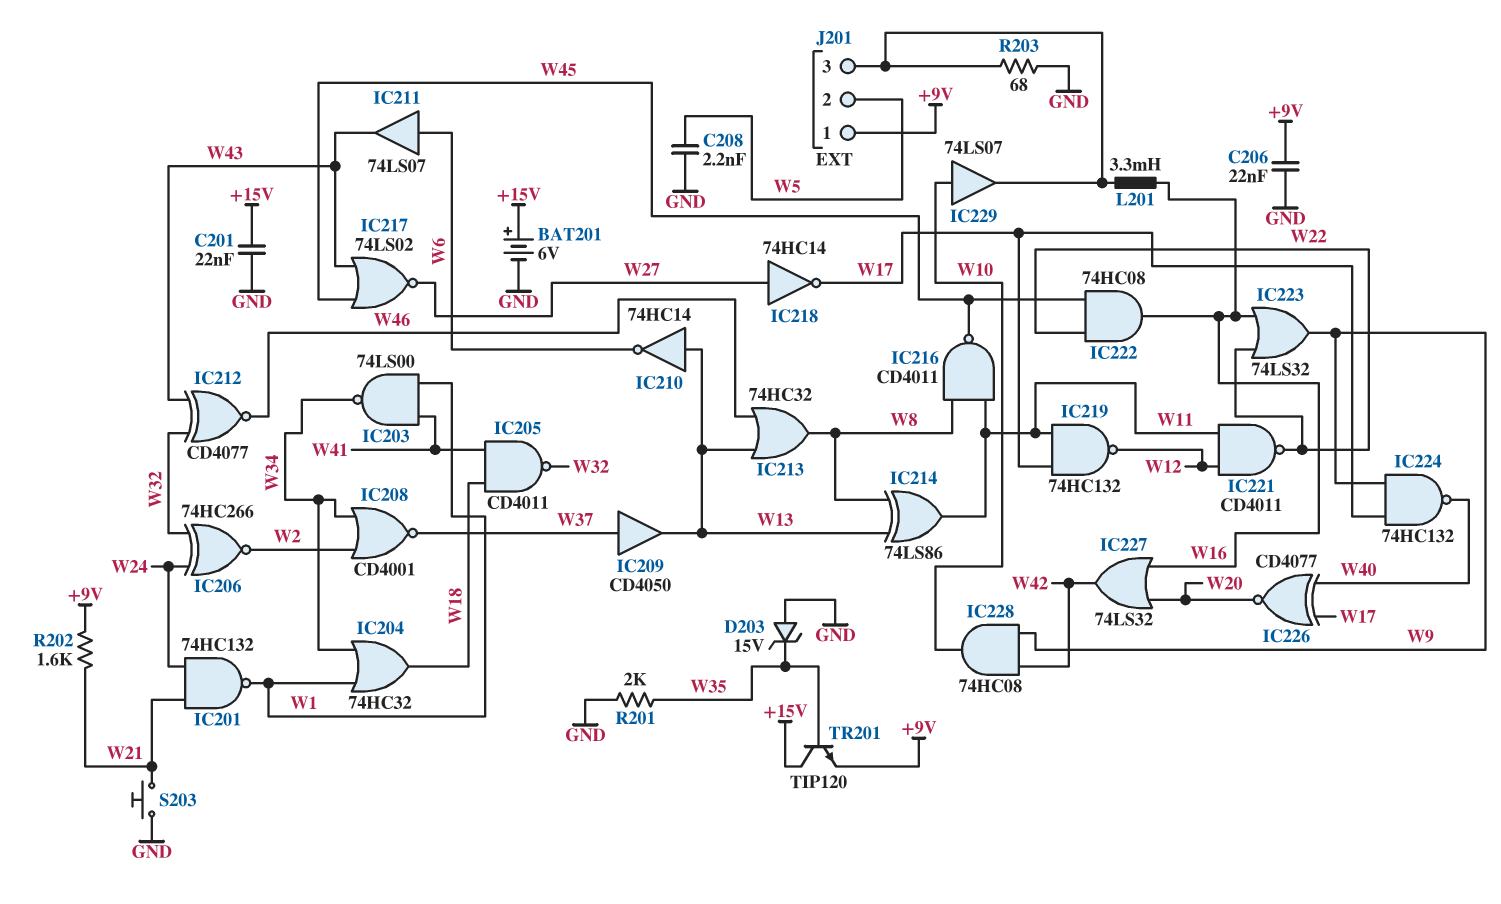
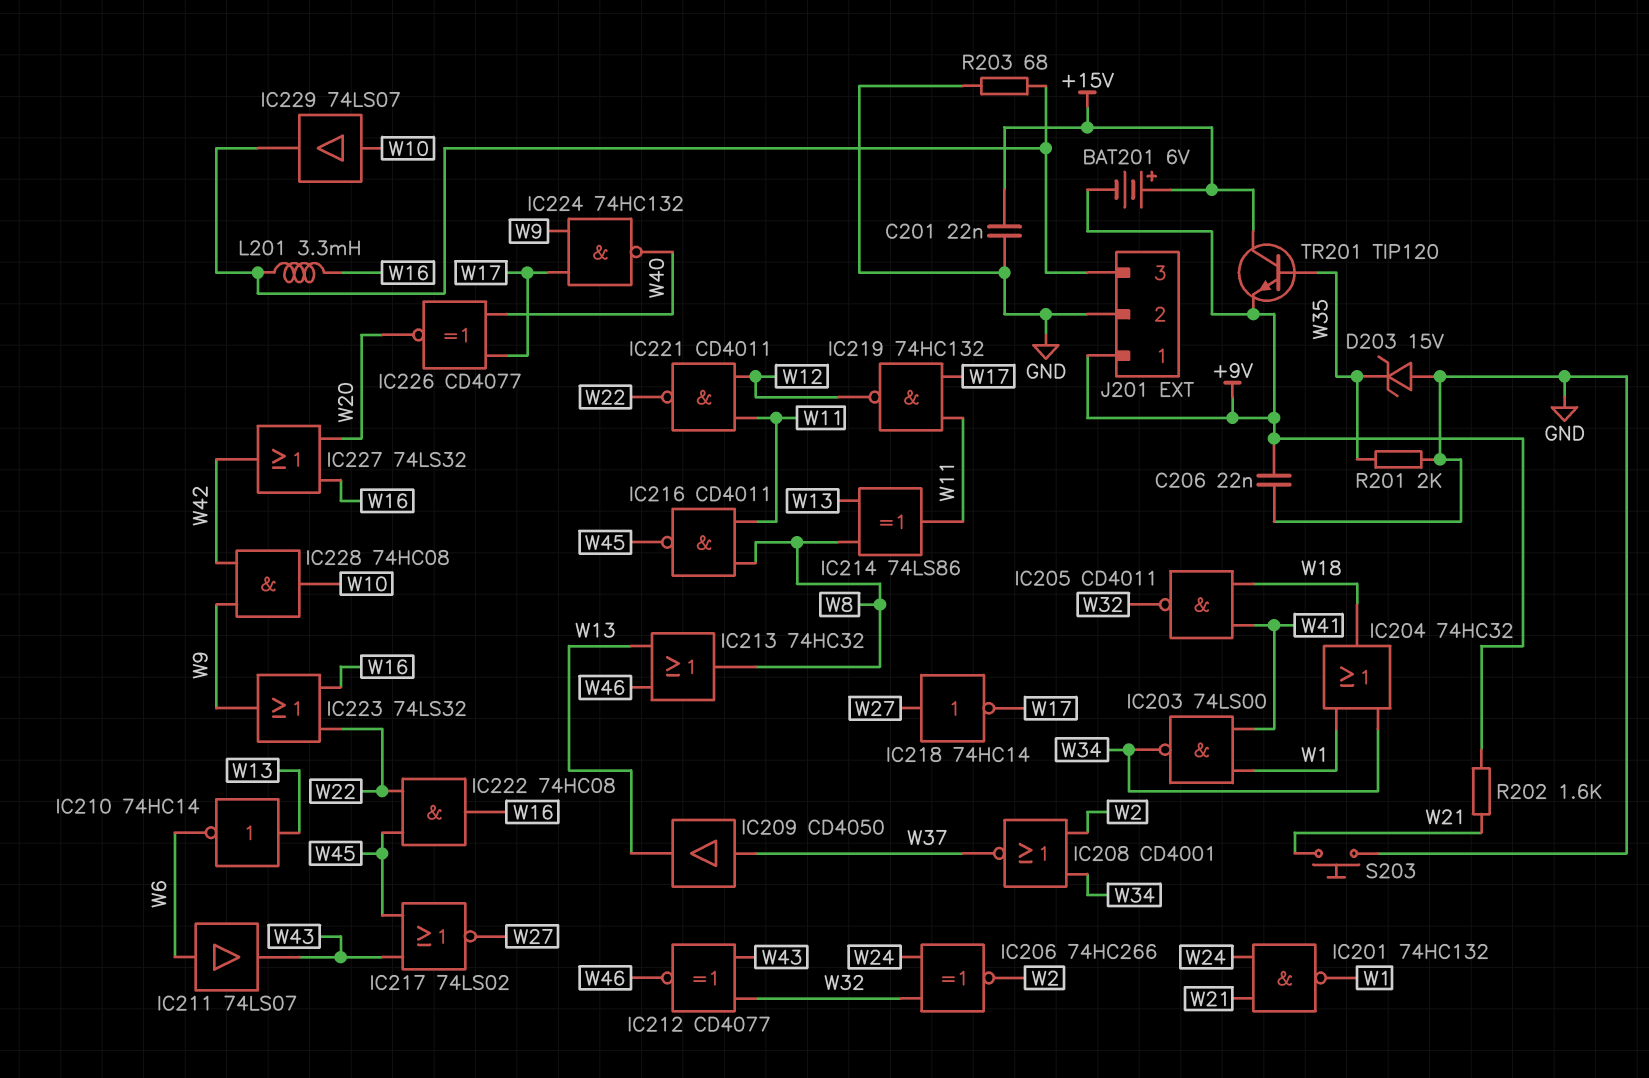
BAT201: 6V (plus +15V, minus GND) -> 6V (plus +15V, minus +9V)
C208: 2.2nF (GND, W5) -> none
J201 pin 2: W5 -> GND

